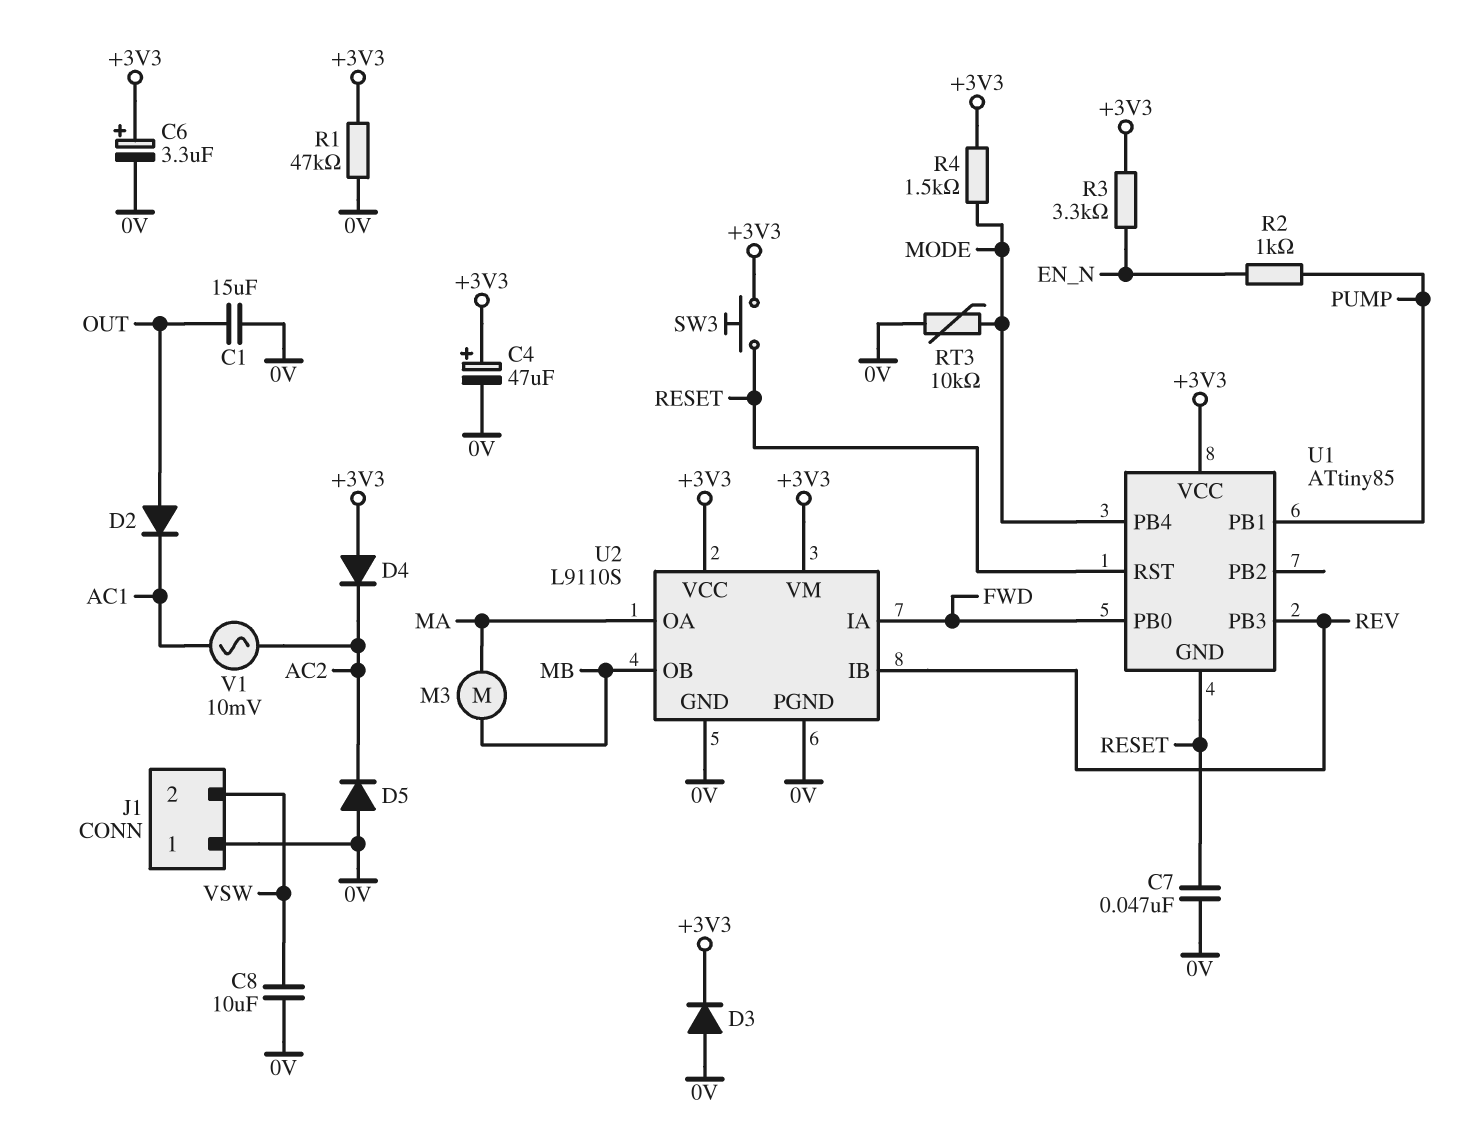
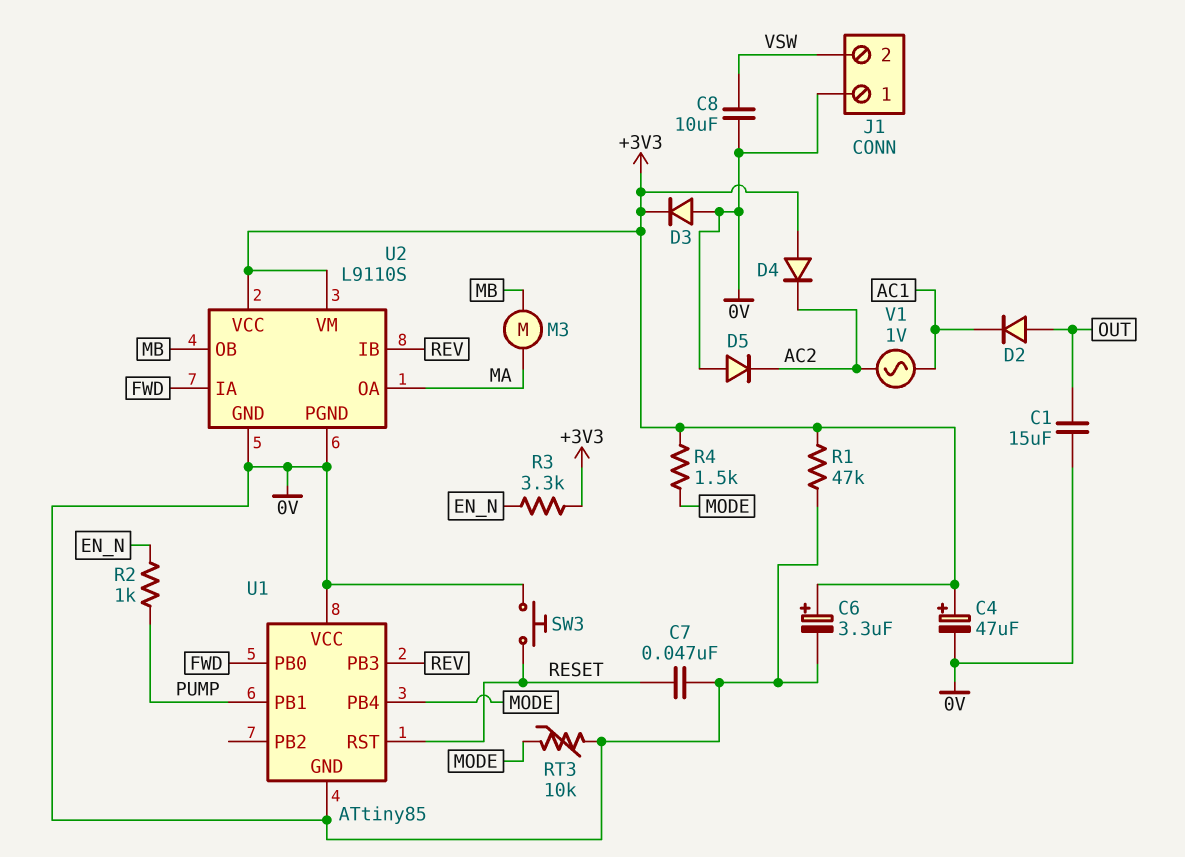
SW3: button (+3V3, RESET) -> button (0V, RESET)
U1 pin GND: RESET -> 0V
U1 pin VCC: +3V3 -> 0V
V1: AC 10mV (AC1, AC2) -> AC 1V (AC1, AC2)

